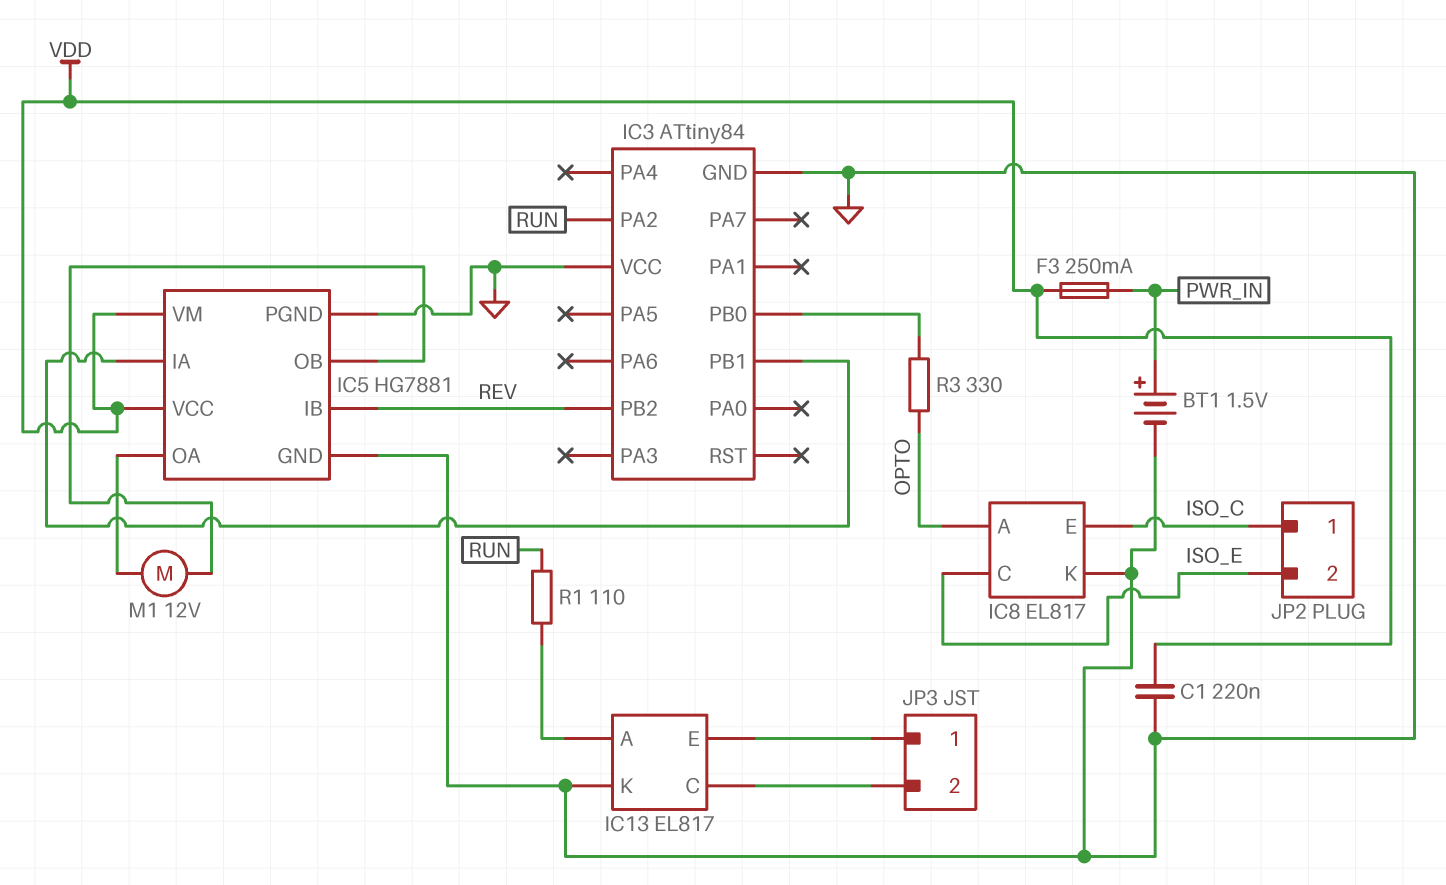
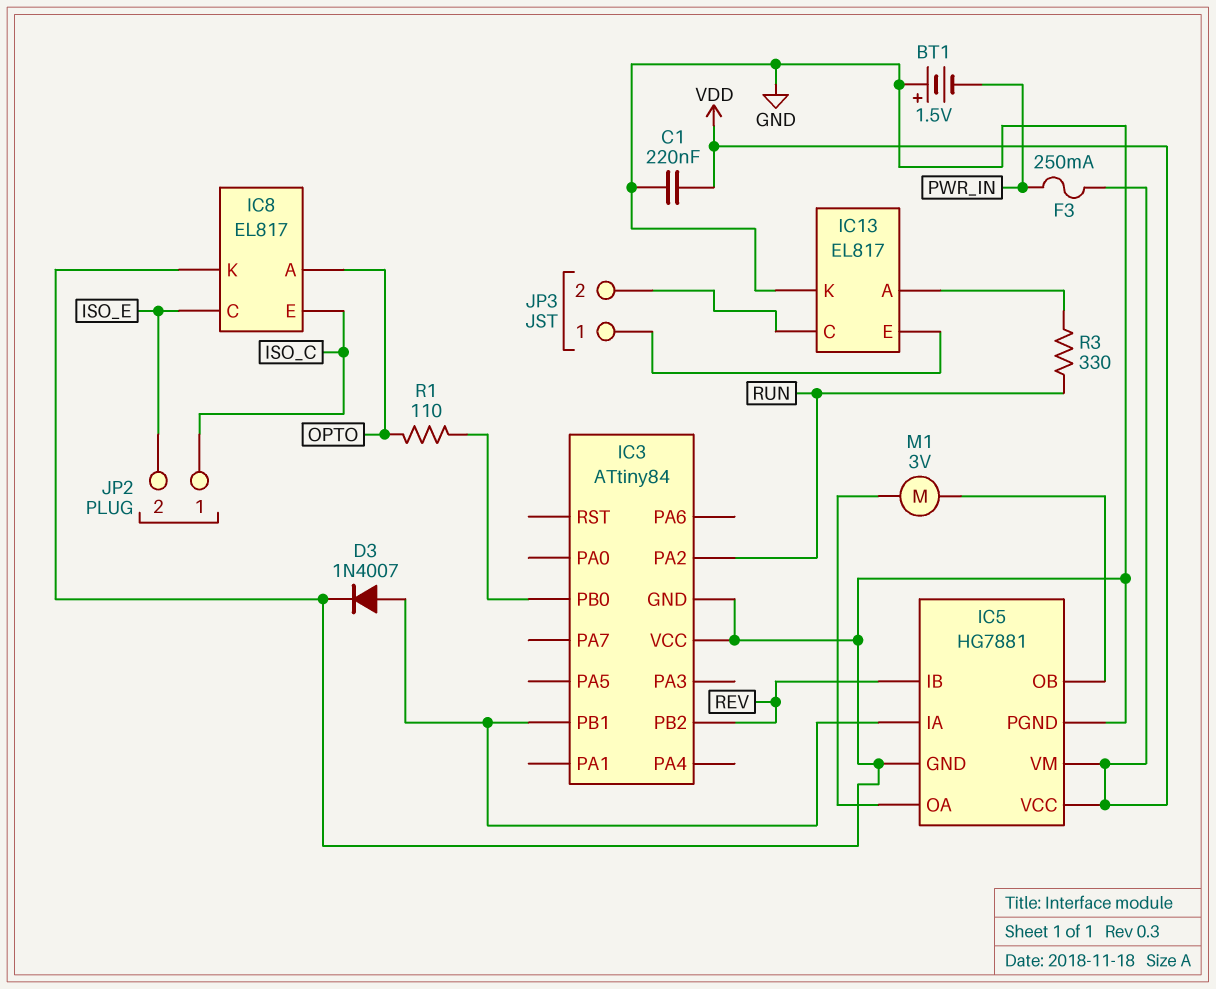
BT1: 1.5V (plus PWR_IN, minus GND) -> 1.5V (plus GND, minus PWR_IN)
D3: none -> diode 1N4007 (A IC3/PB1, K GND)
M1: motor 12V (IC5/OA, IC5/OB) -> motor 3V (IC5/OA, IC5/OB)
R1: 110 (IC13/A, RUN) -> 110 (IC3/PB0, OPTO)
R3: 330 (IC3/PB0, OPTO) -> 330 (IC13/A, RUN)

